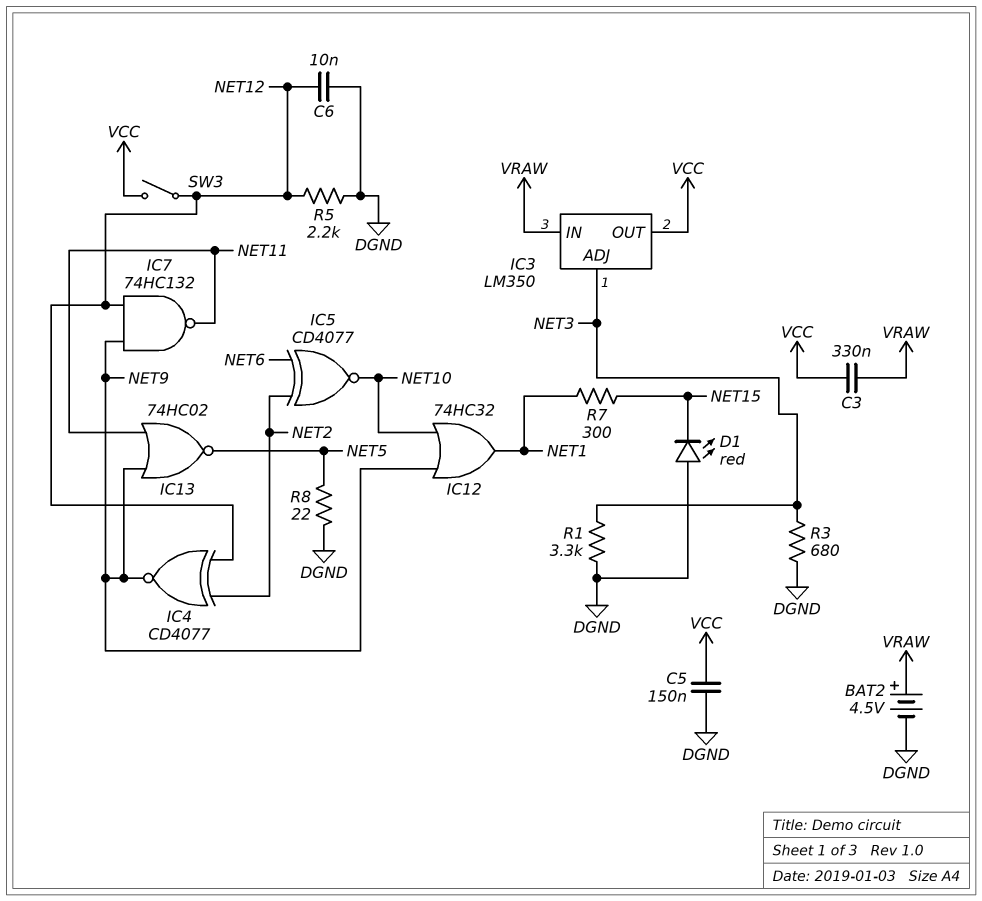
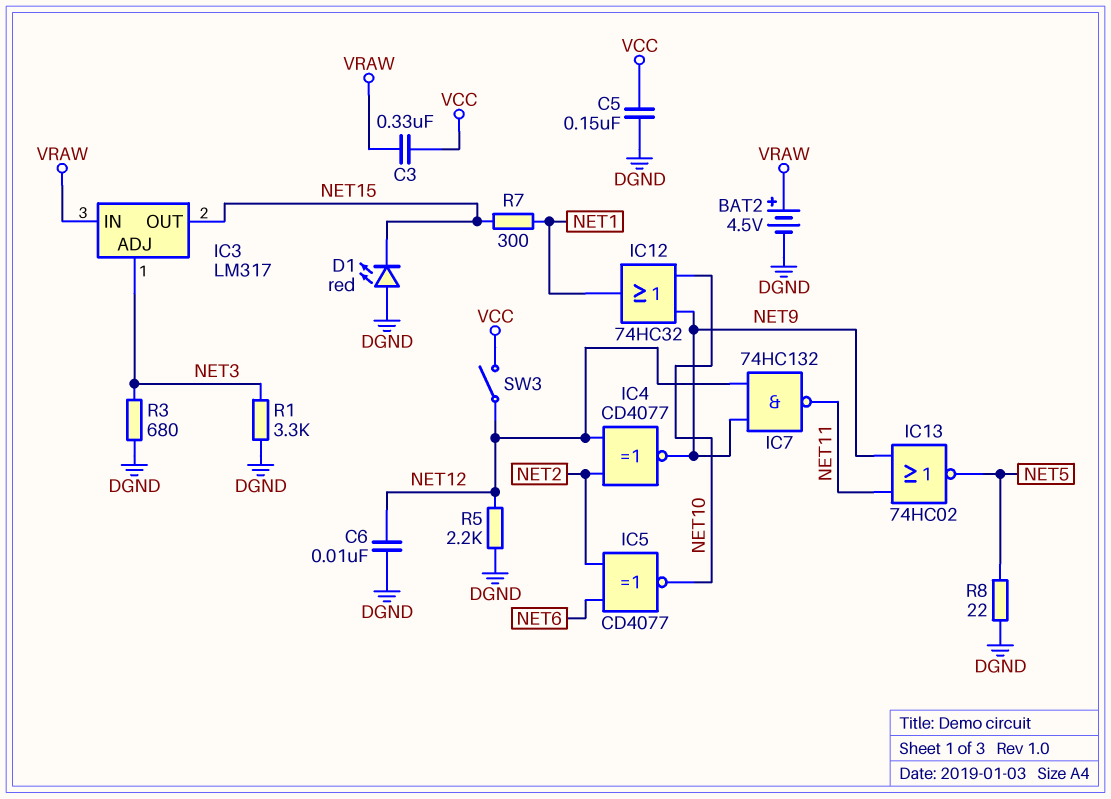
IC3: LM350 -> LM317
IC3 pin OUT: VCC -> NET15

